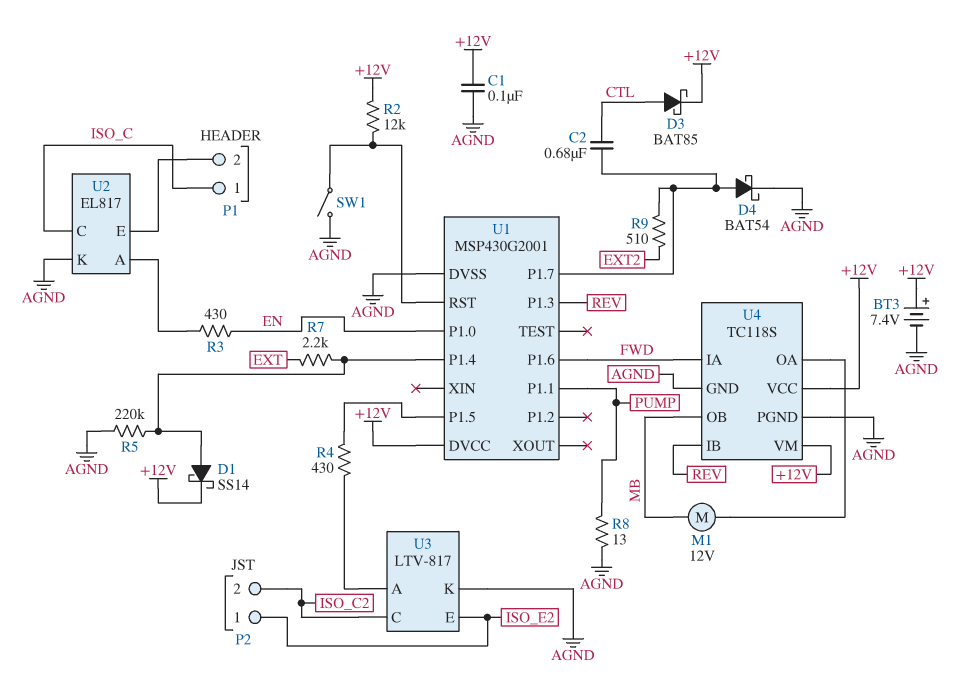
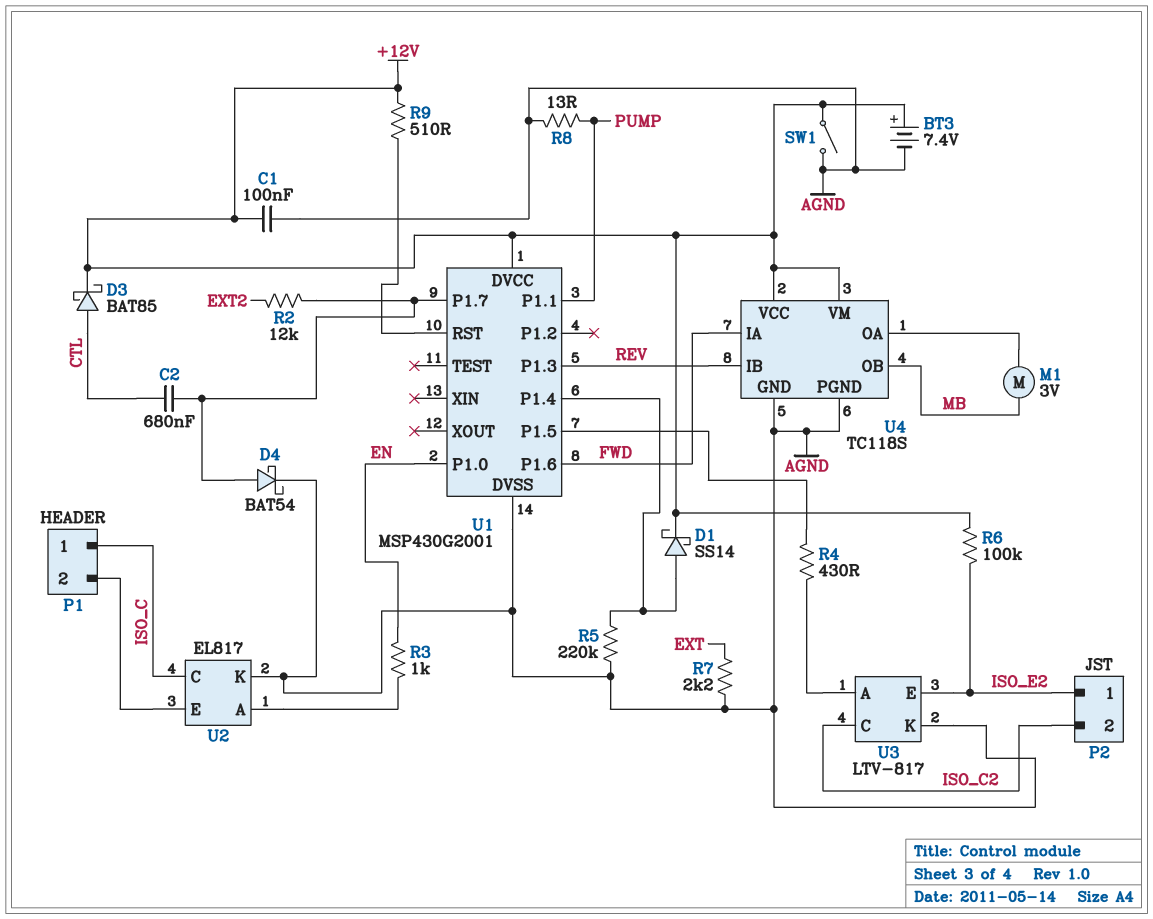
M1: motor 12V (MB, U4/OA) -> motor 3V (MB, U4/OA)
R2: 12k (+12V, U1/RST) -> 12k (EXT2, U1/P1.7)
R3: 430 (EN, U2/A) -> 1k (EN, U2/A)
R6: none -> 100k (+12V, ISO_E2)
R7: 2.2k (EXT, U1/P1.4) -> 2.2k (AGND, EXT)
R9: 510 (EXT2, U1/P1.7) -> 510 (+12V, U1/RST)
SW1: switch (AGND, U1/RST) -> switch (+12V, AGND)

